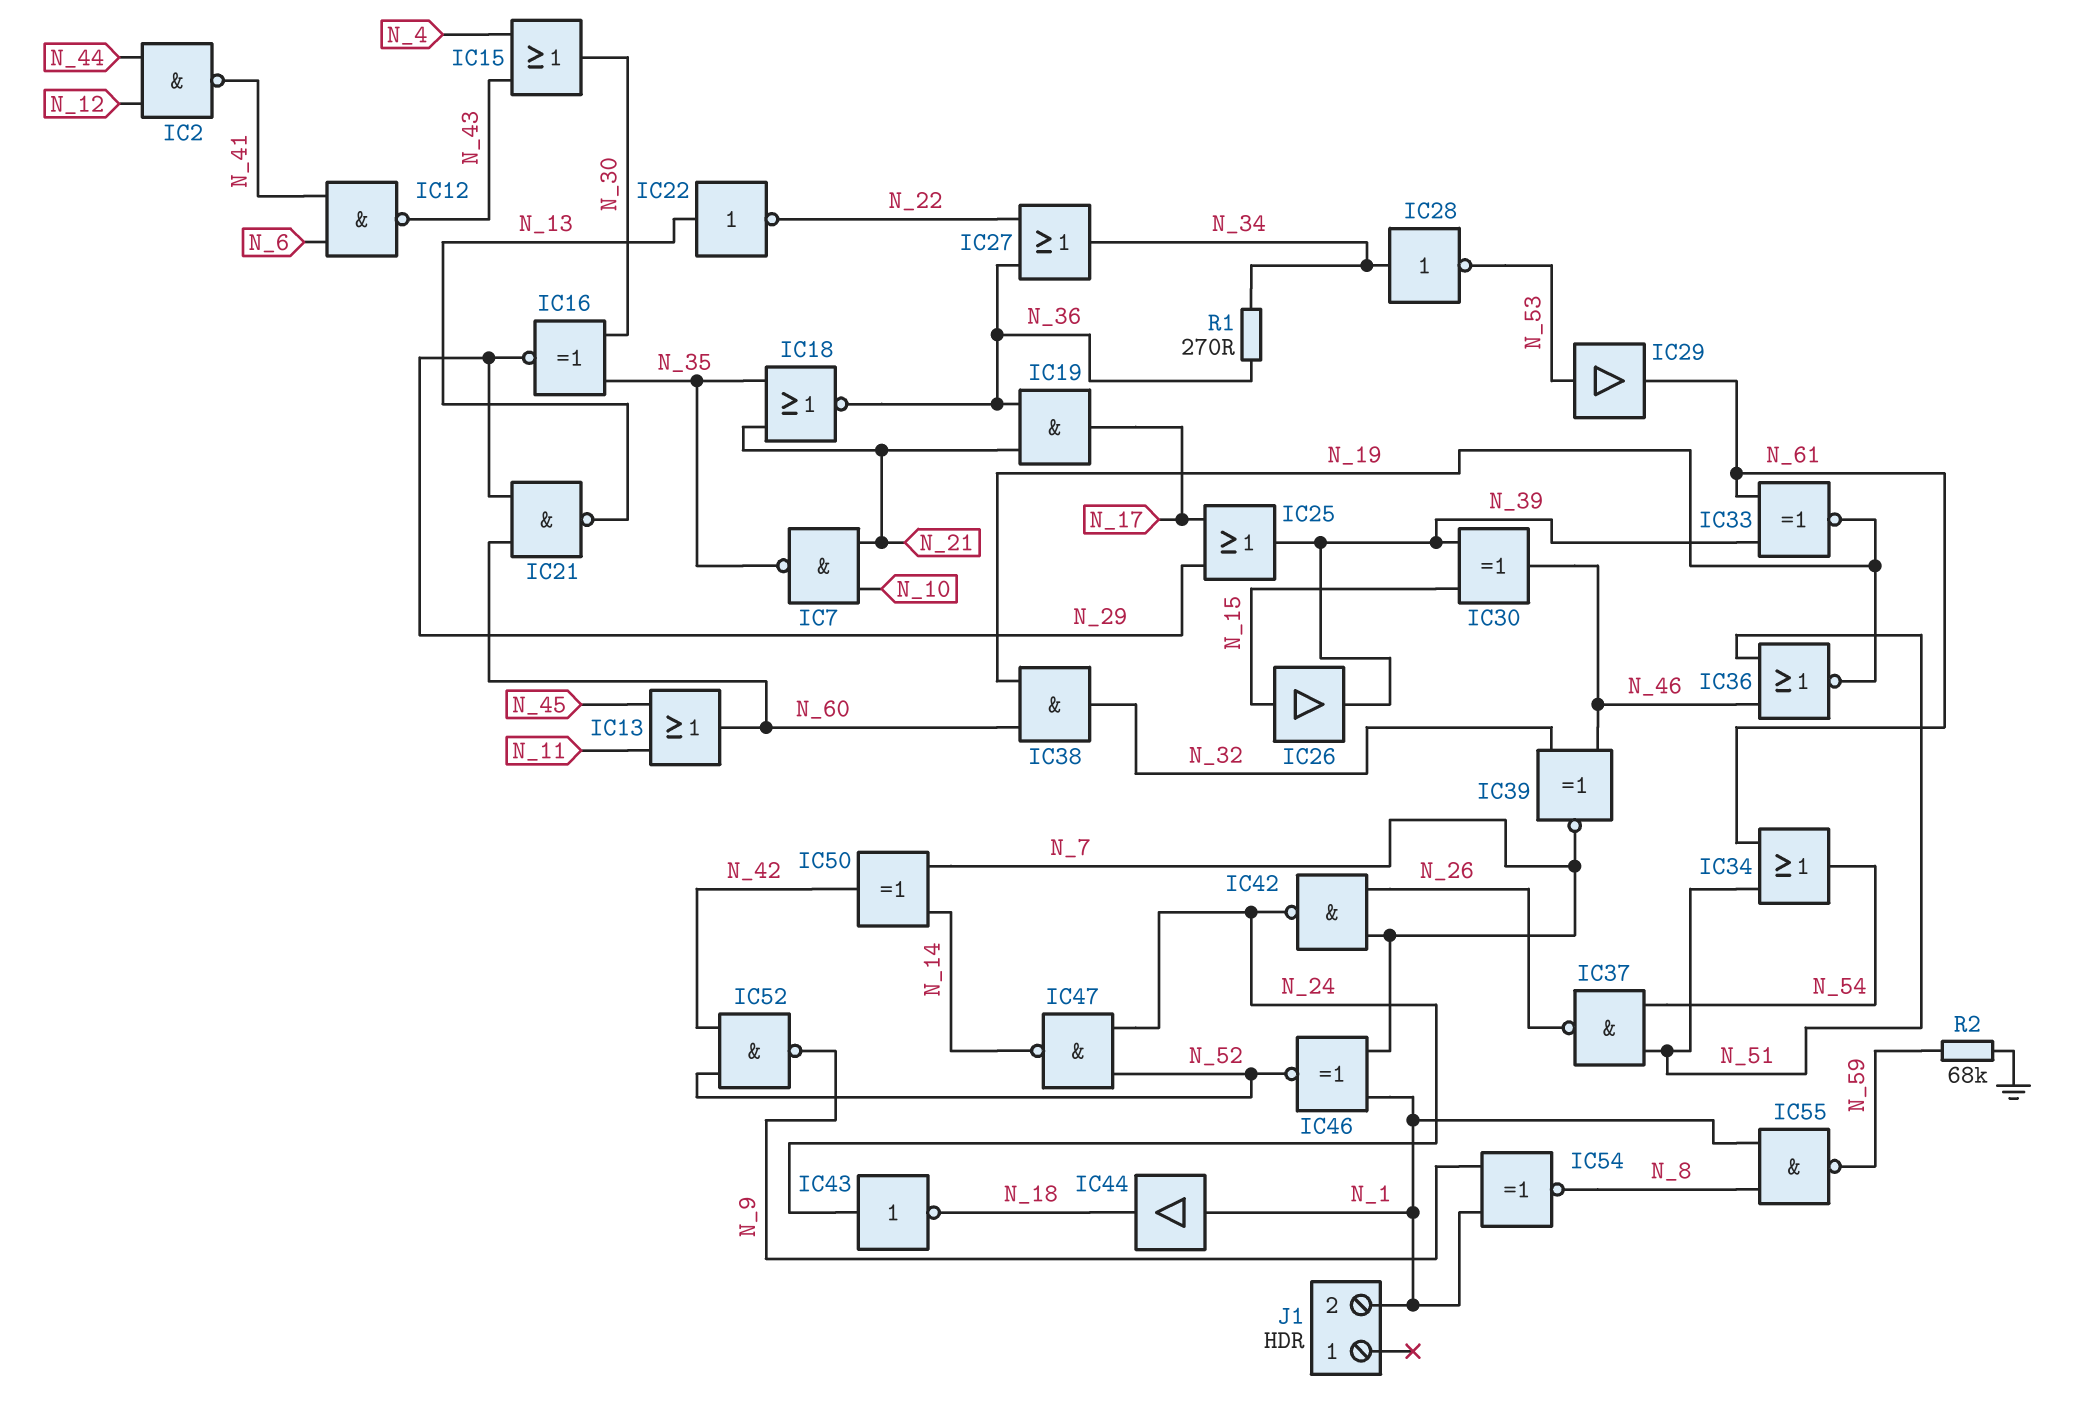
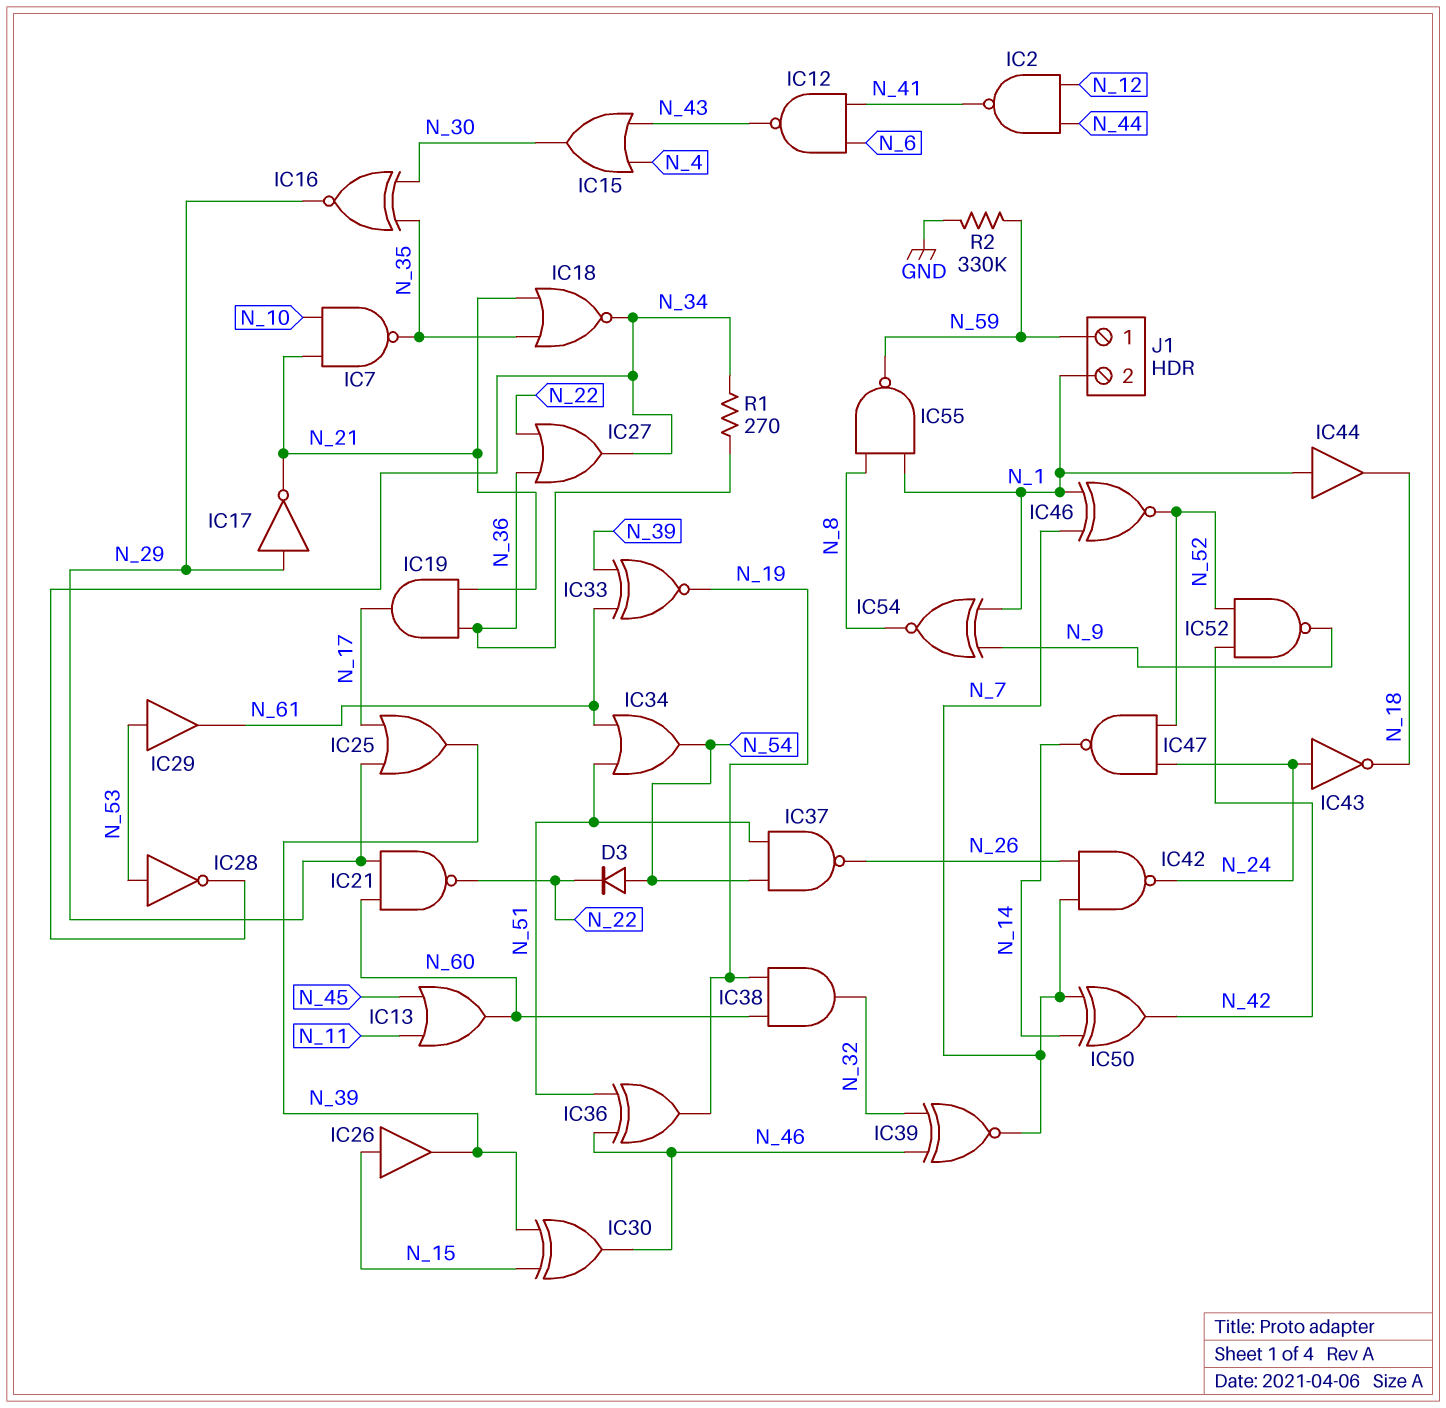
D3: none -> diode (A N_54, K N_22)
IC17: none -> NOT (in N_29, out N_21)
IC18: NOR (in N_21, in N_35, out N_36) -> NOR (in N_21, in N_35, out N_34)
IC21: NAND (in N_29, in N_60, out N_13) -> NAND (in N_29, in N_60, out N_22)
IC22: NOT (in N_13, out N_22) -> none
IC28: NOT (in N_34, out N_53) -> NOT (in N_53, out N_34)
IC36: NOR (in N_46, in N_51, out N_19) -> XOR (in N_46, in N_51, out N_19)
J1 pin 1: none -> N_59
R2: 68k (GND, N_59) -> 330k (GND, N_59)

